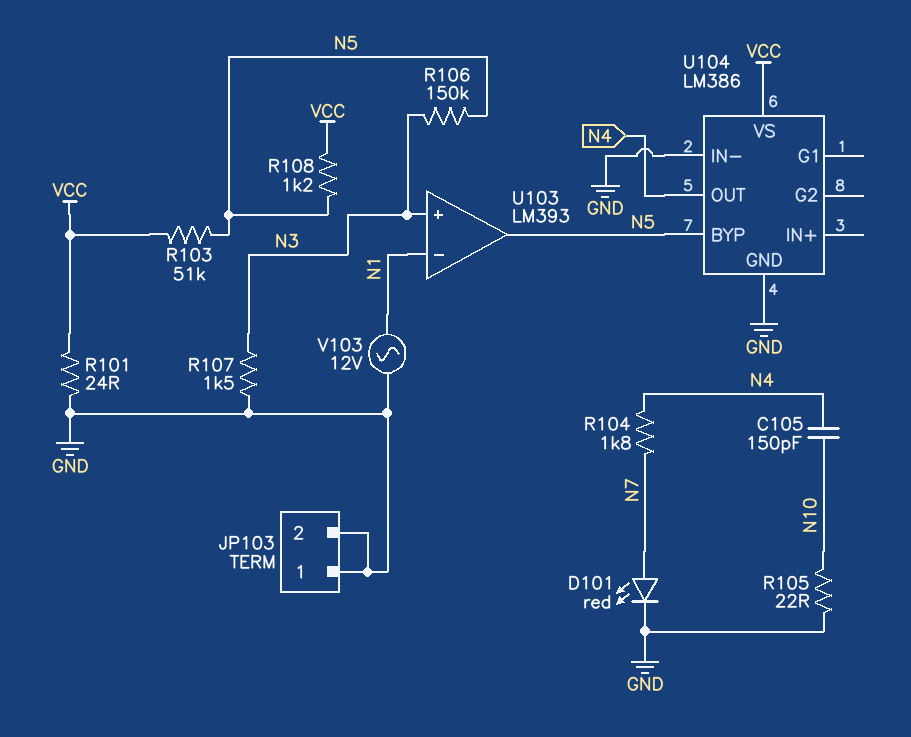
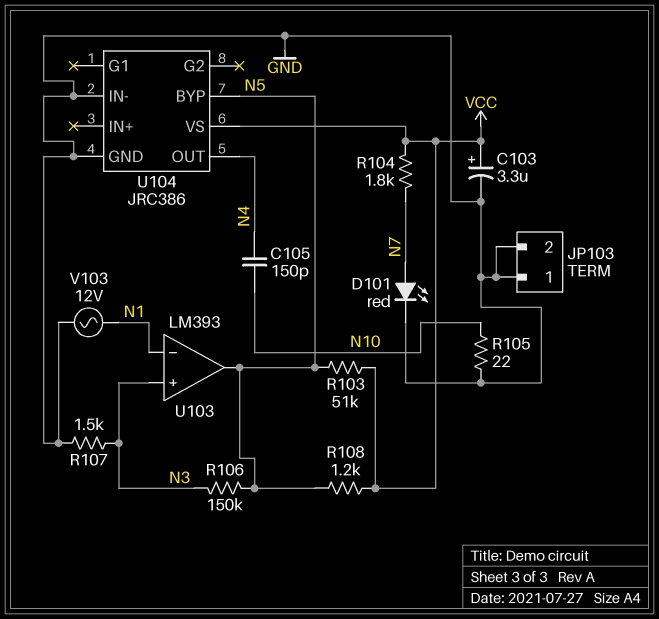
C103: none -> 3.3uF (plus VCC, minus GND)
R101: 24 (GND, VCC) -> none
R104: 1.8k (N4, N7) -> 1.8k (N7, VCC)
U104: LM386 -> JRC386

